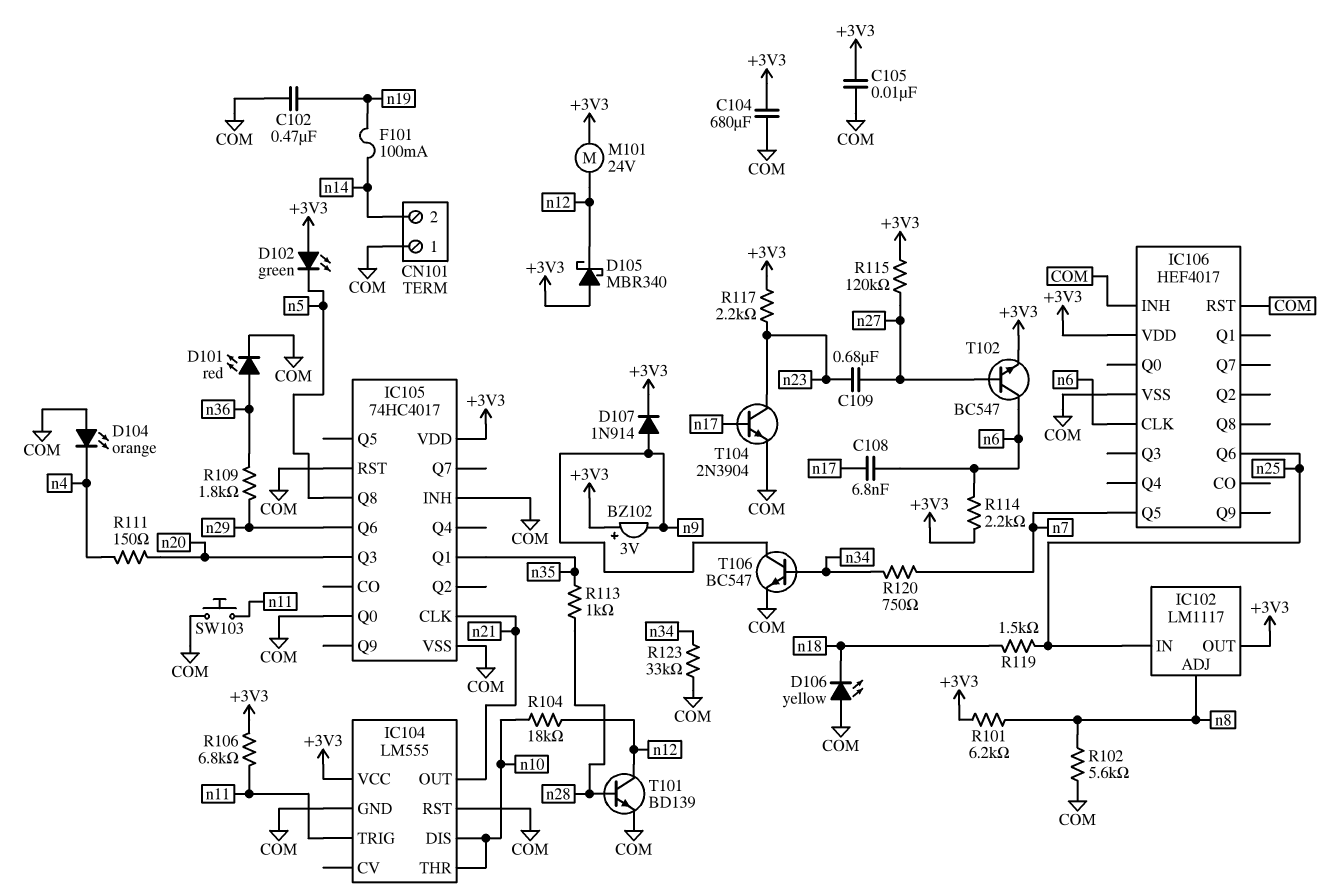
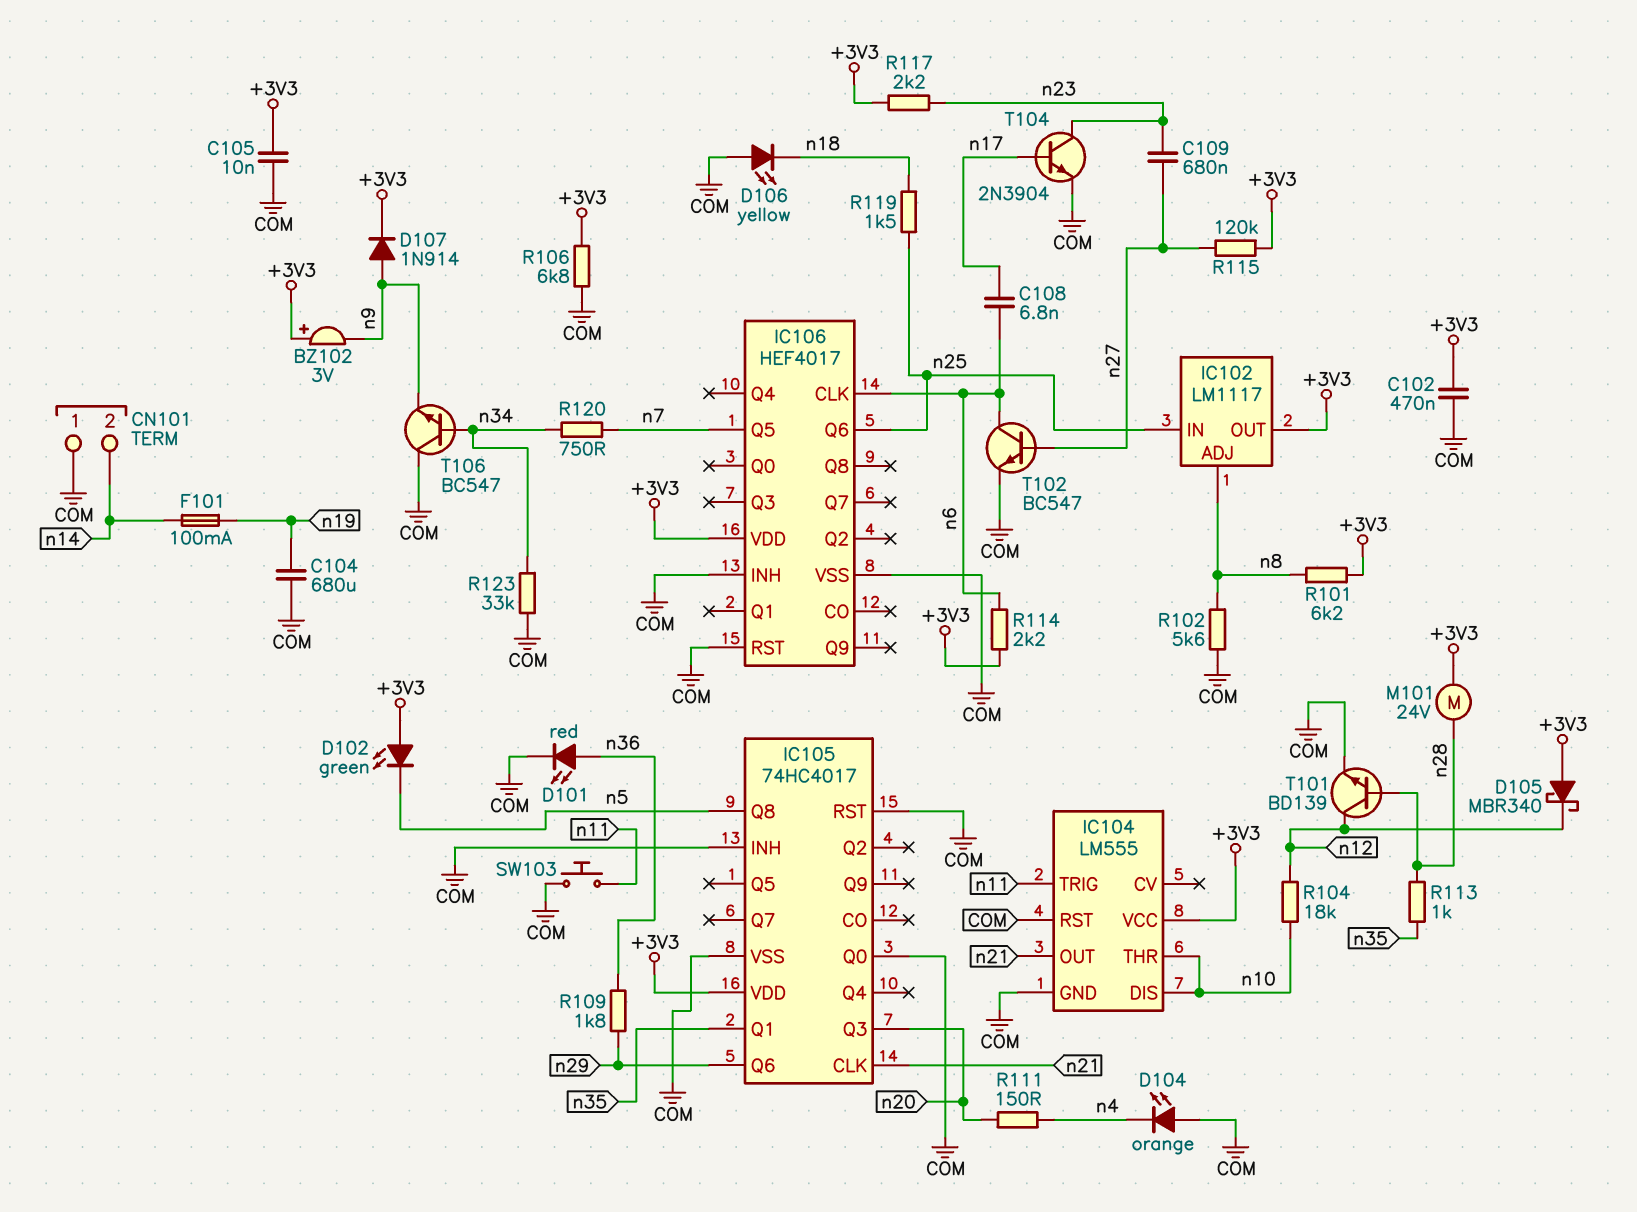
C102: 470nF (COM, n19) -> 470nF (+3V3, COM)
C104: 680uF (+3V3, COM) -> 680uF (COM, n19)
M101: motor 24V (+3V3, n12) -> motor 24V (+3V3, n28)
R106: 6.8k (+3V3, n11) -> 6.8k (+3V3, COM)
T102: NPN BC547 (B n27, C n6, E +3V3) -> NPN BC547 (B n27, C n6, E COM)
T106: NPN BC547 (B n34, C n9, E COM) -> NPN BC547 (B n34, C COM, E n9)

